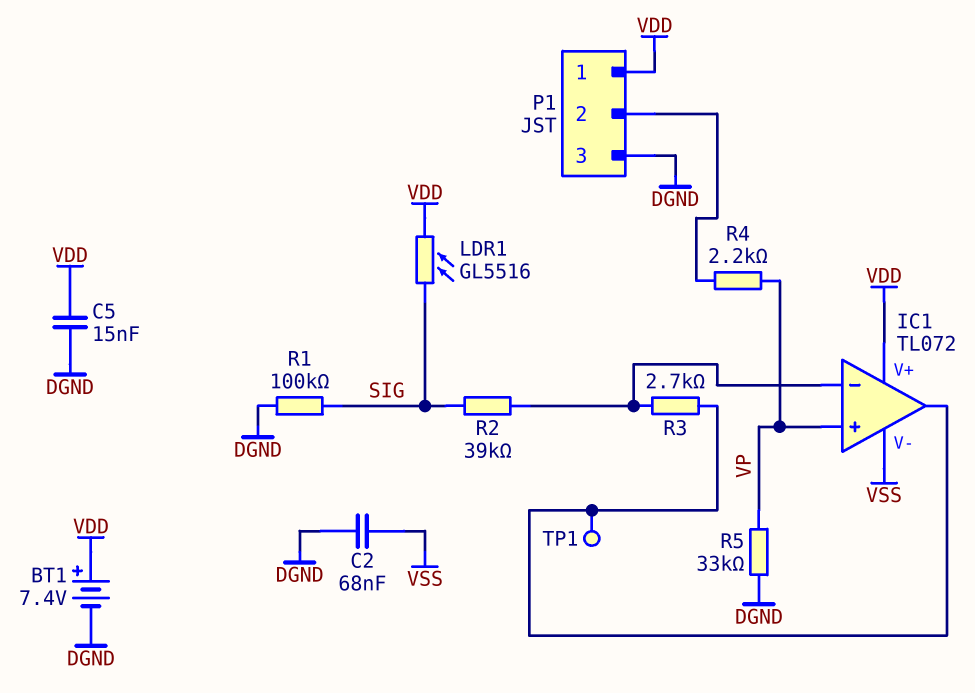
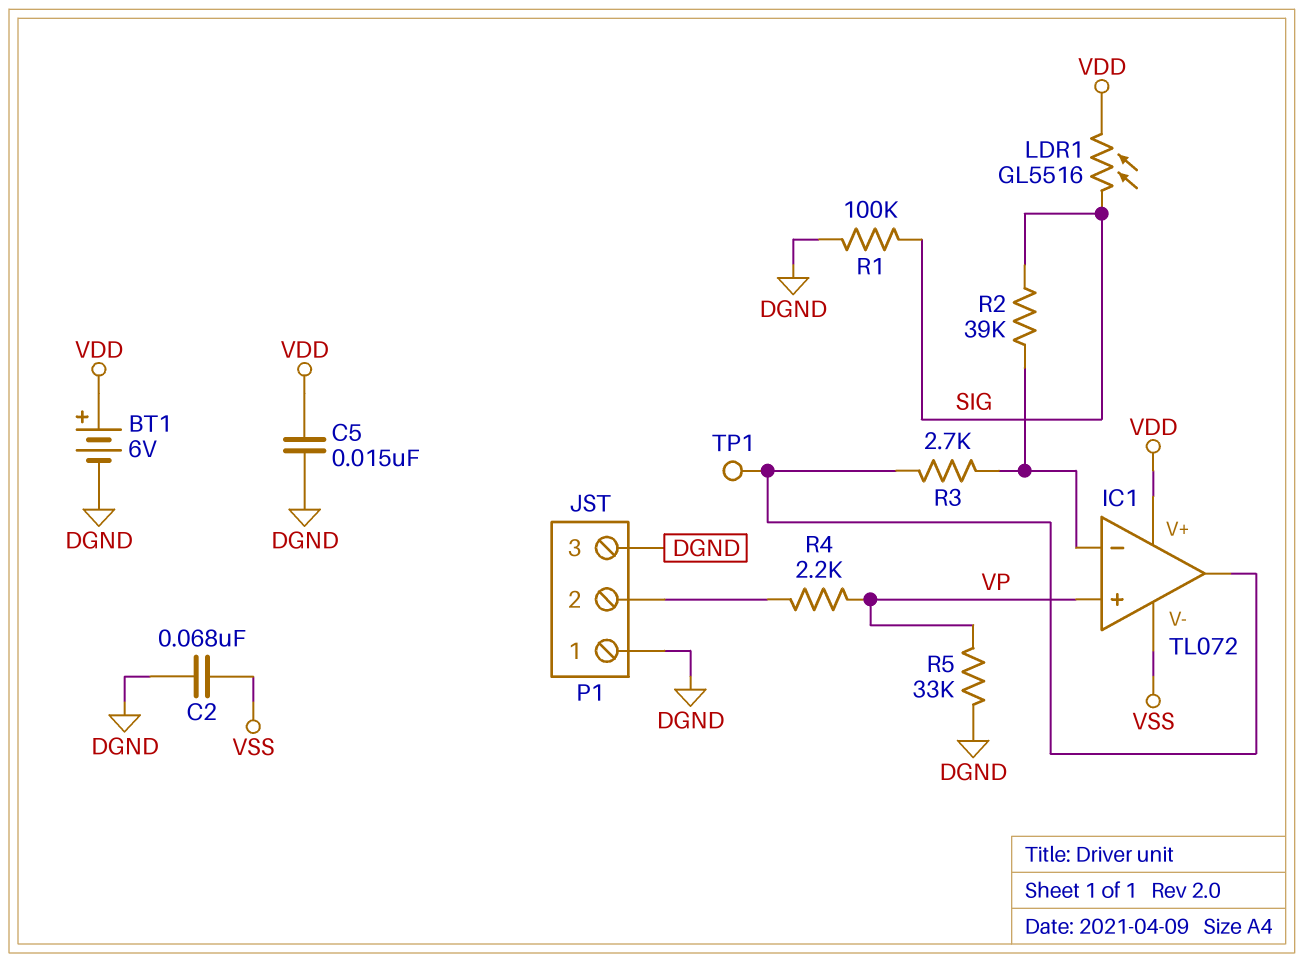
BT1: 7.4V (plus VDD, minus DGND) -> 6V (plus VDD, minus DGND)
P1 pin 1: VDD -> DGND

